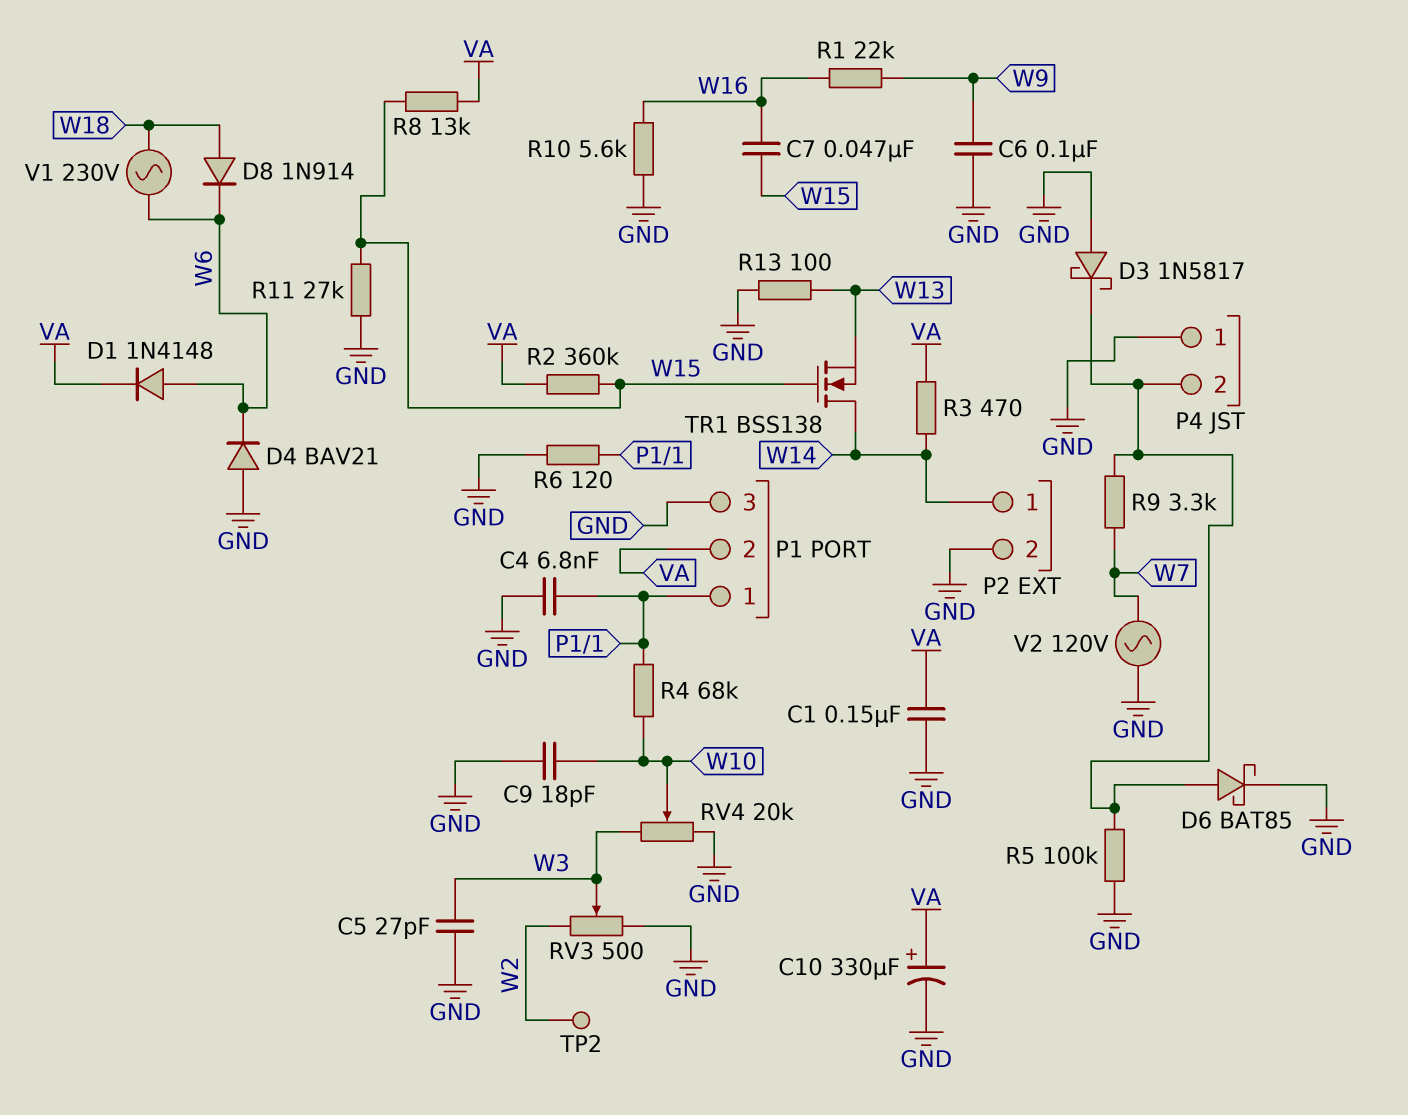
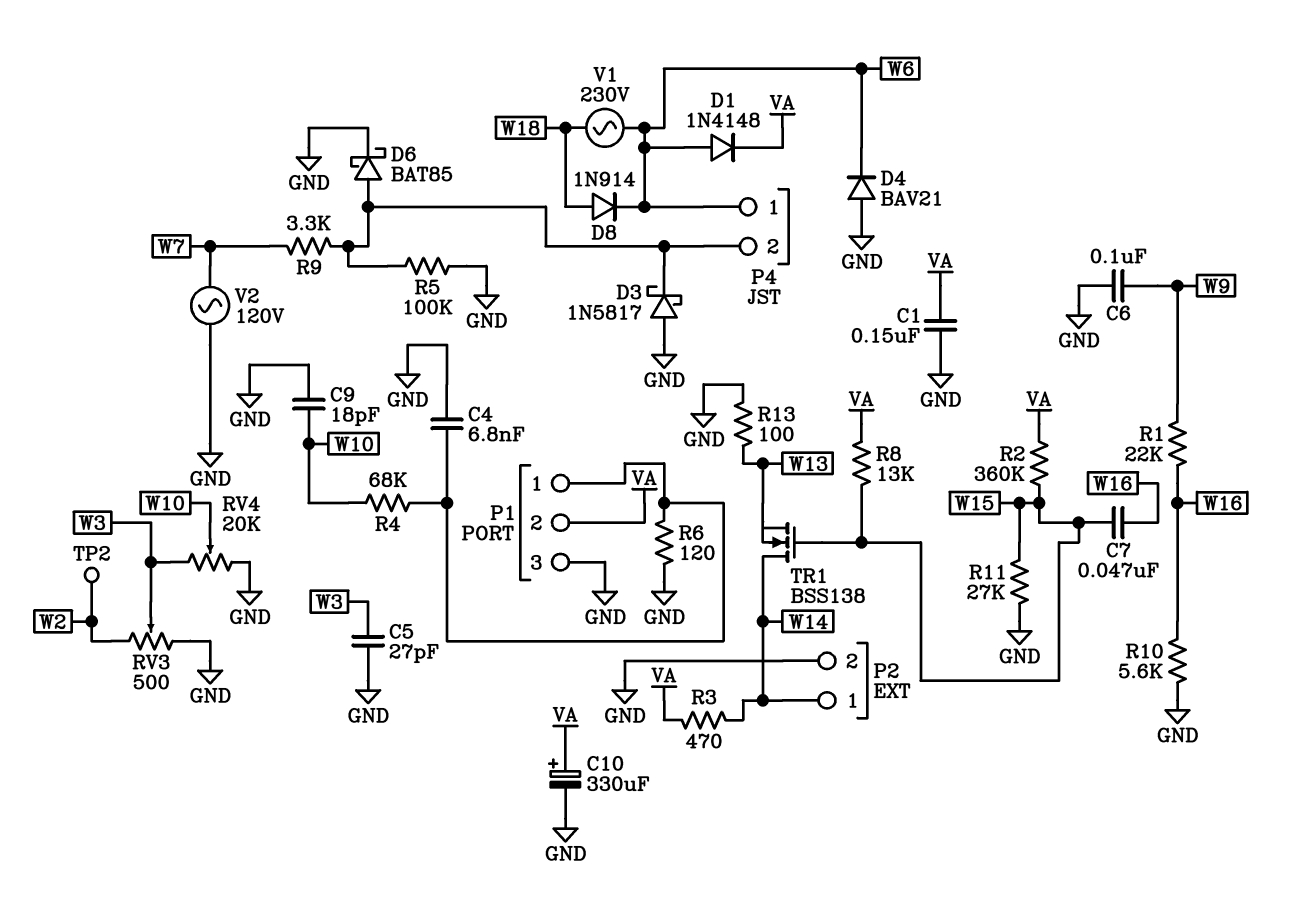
P4 pin 1: GND -> W6

